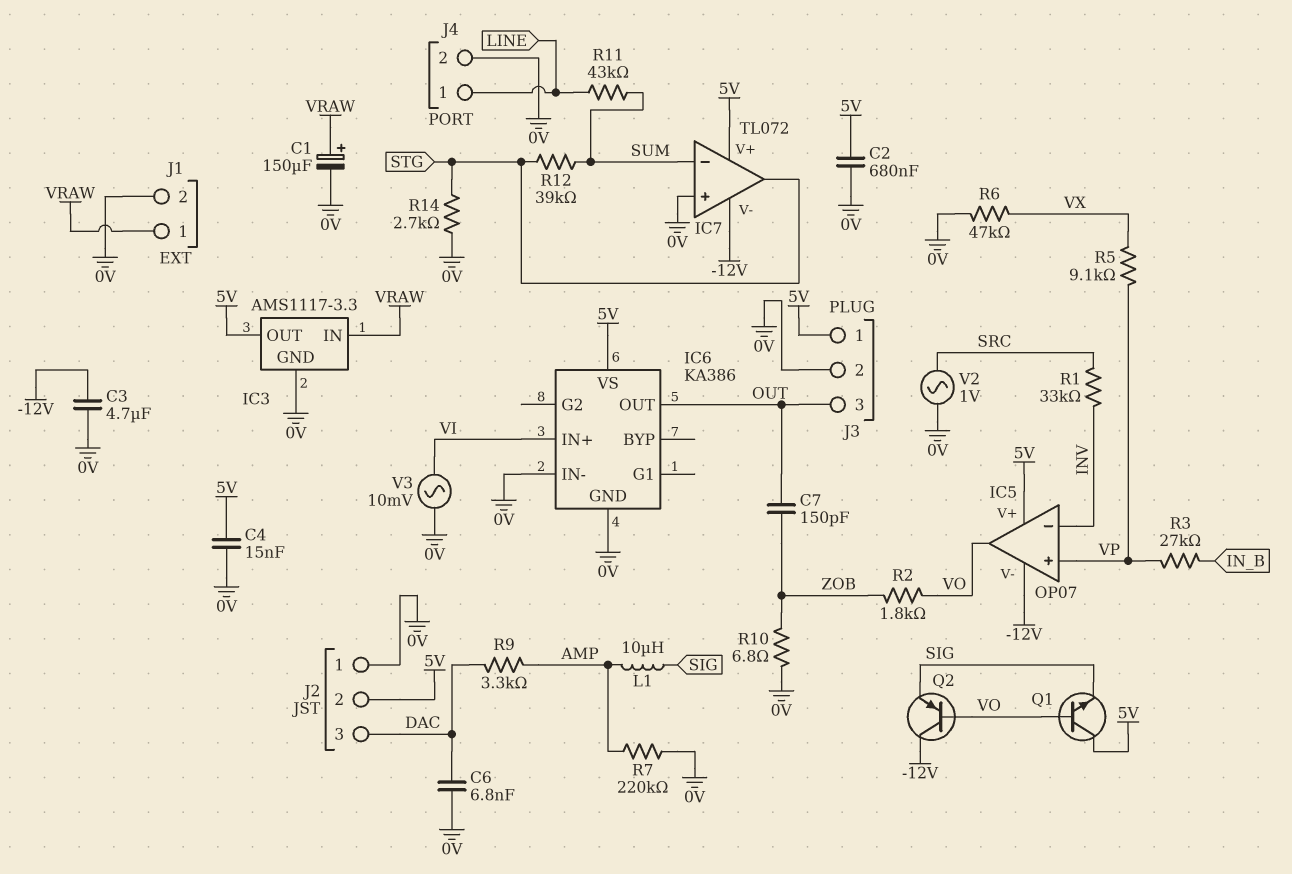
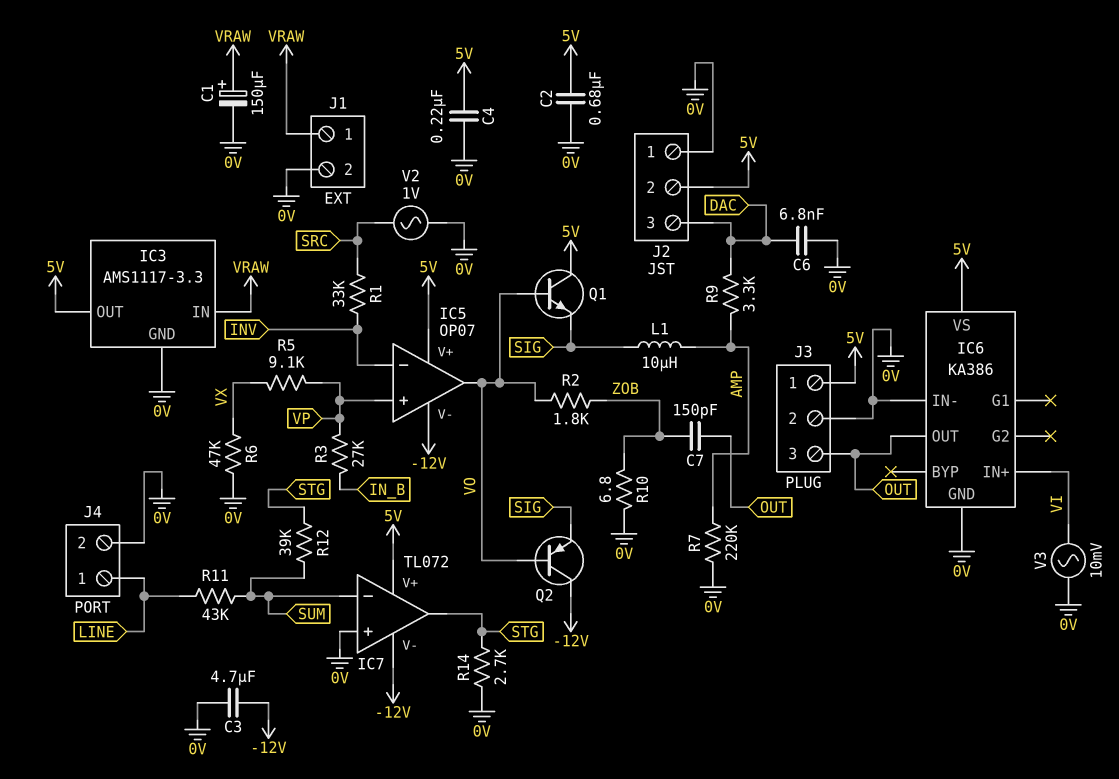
C4: 15nF (0V, 5V) -> 220nF (0V, 5V)

